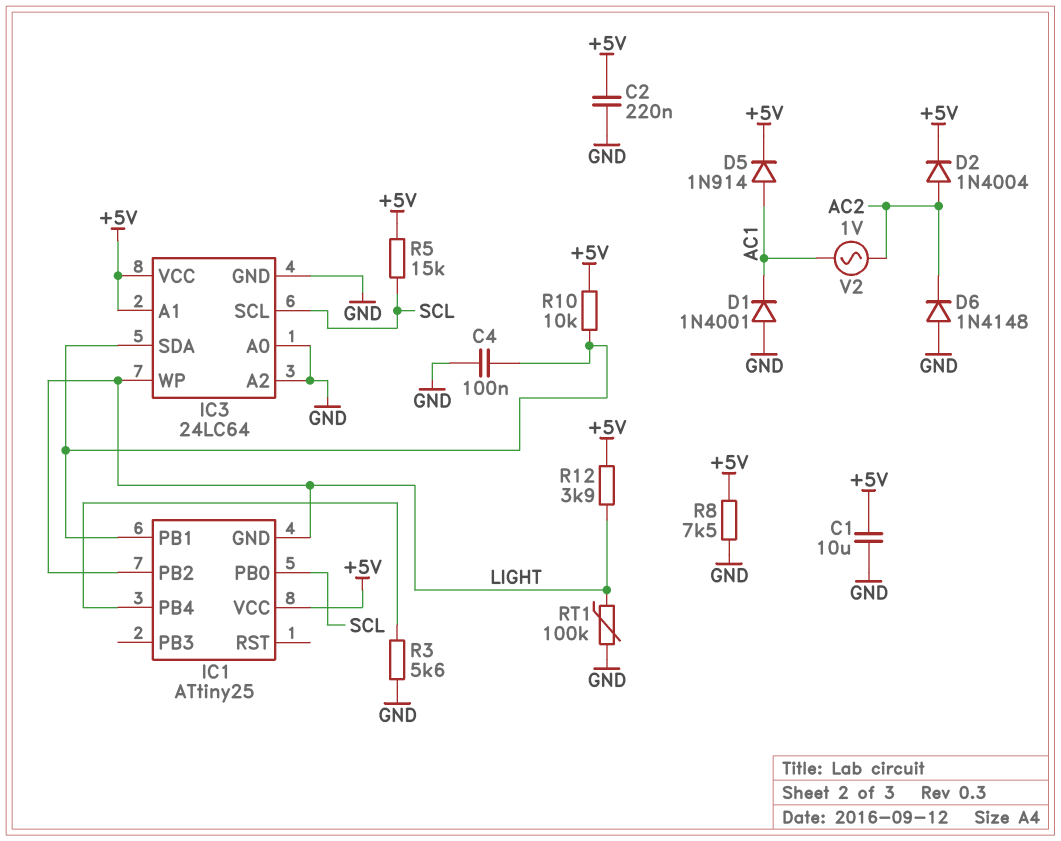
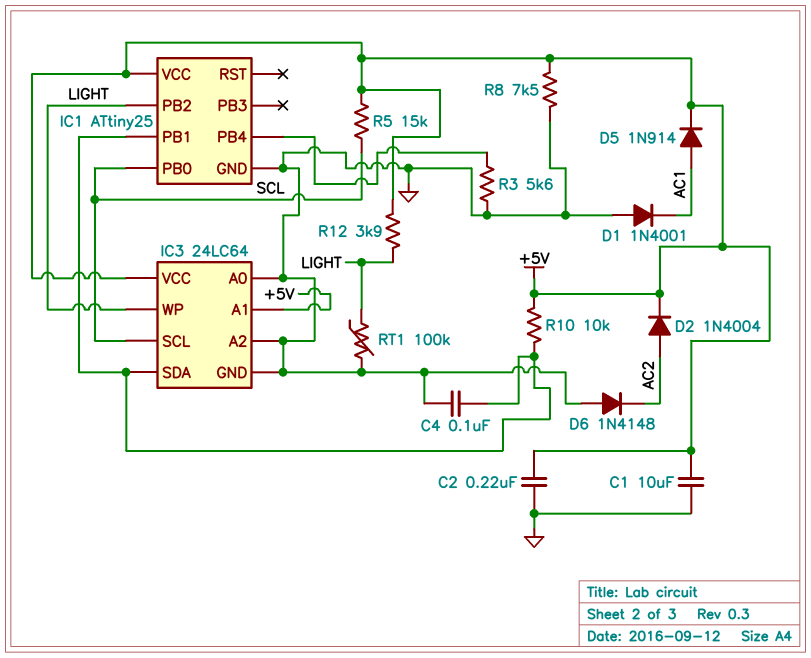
IC1 pin GND: LIGHT -> GND
V2: AC 1V (AC1, AC2) -> none

